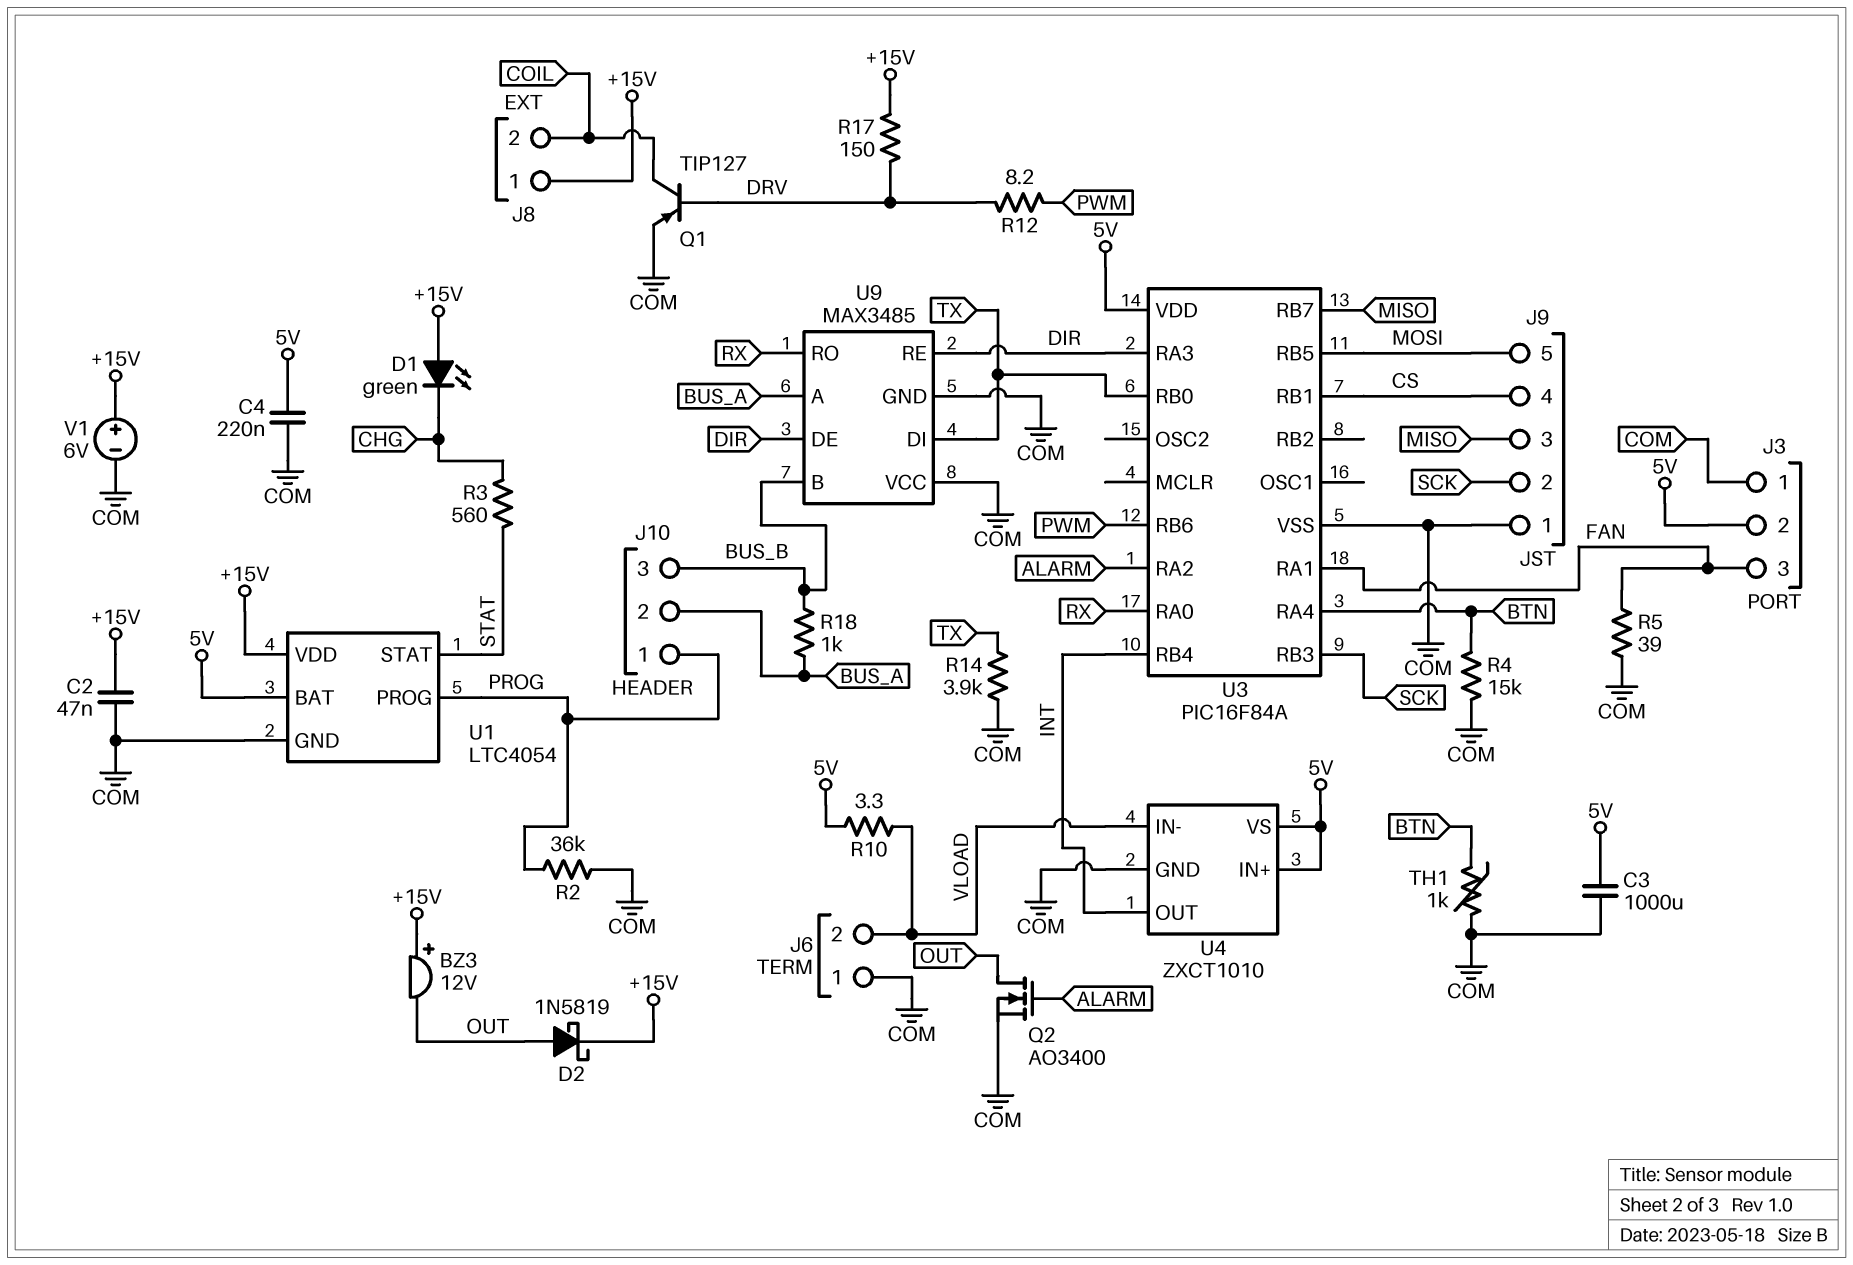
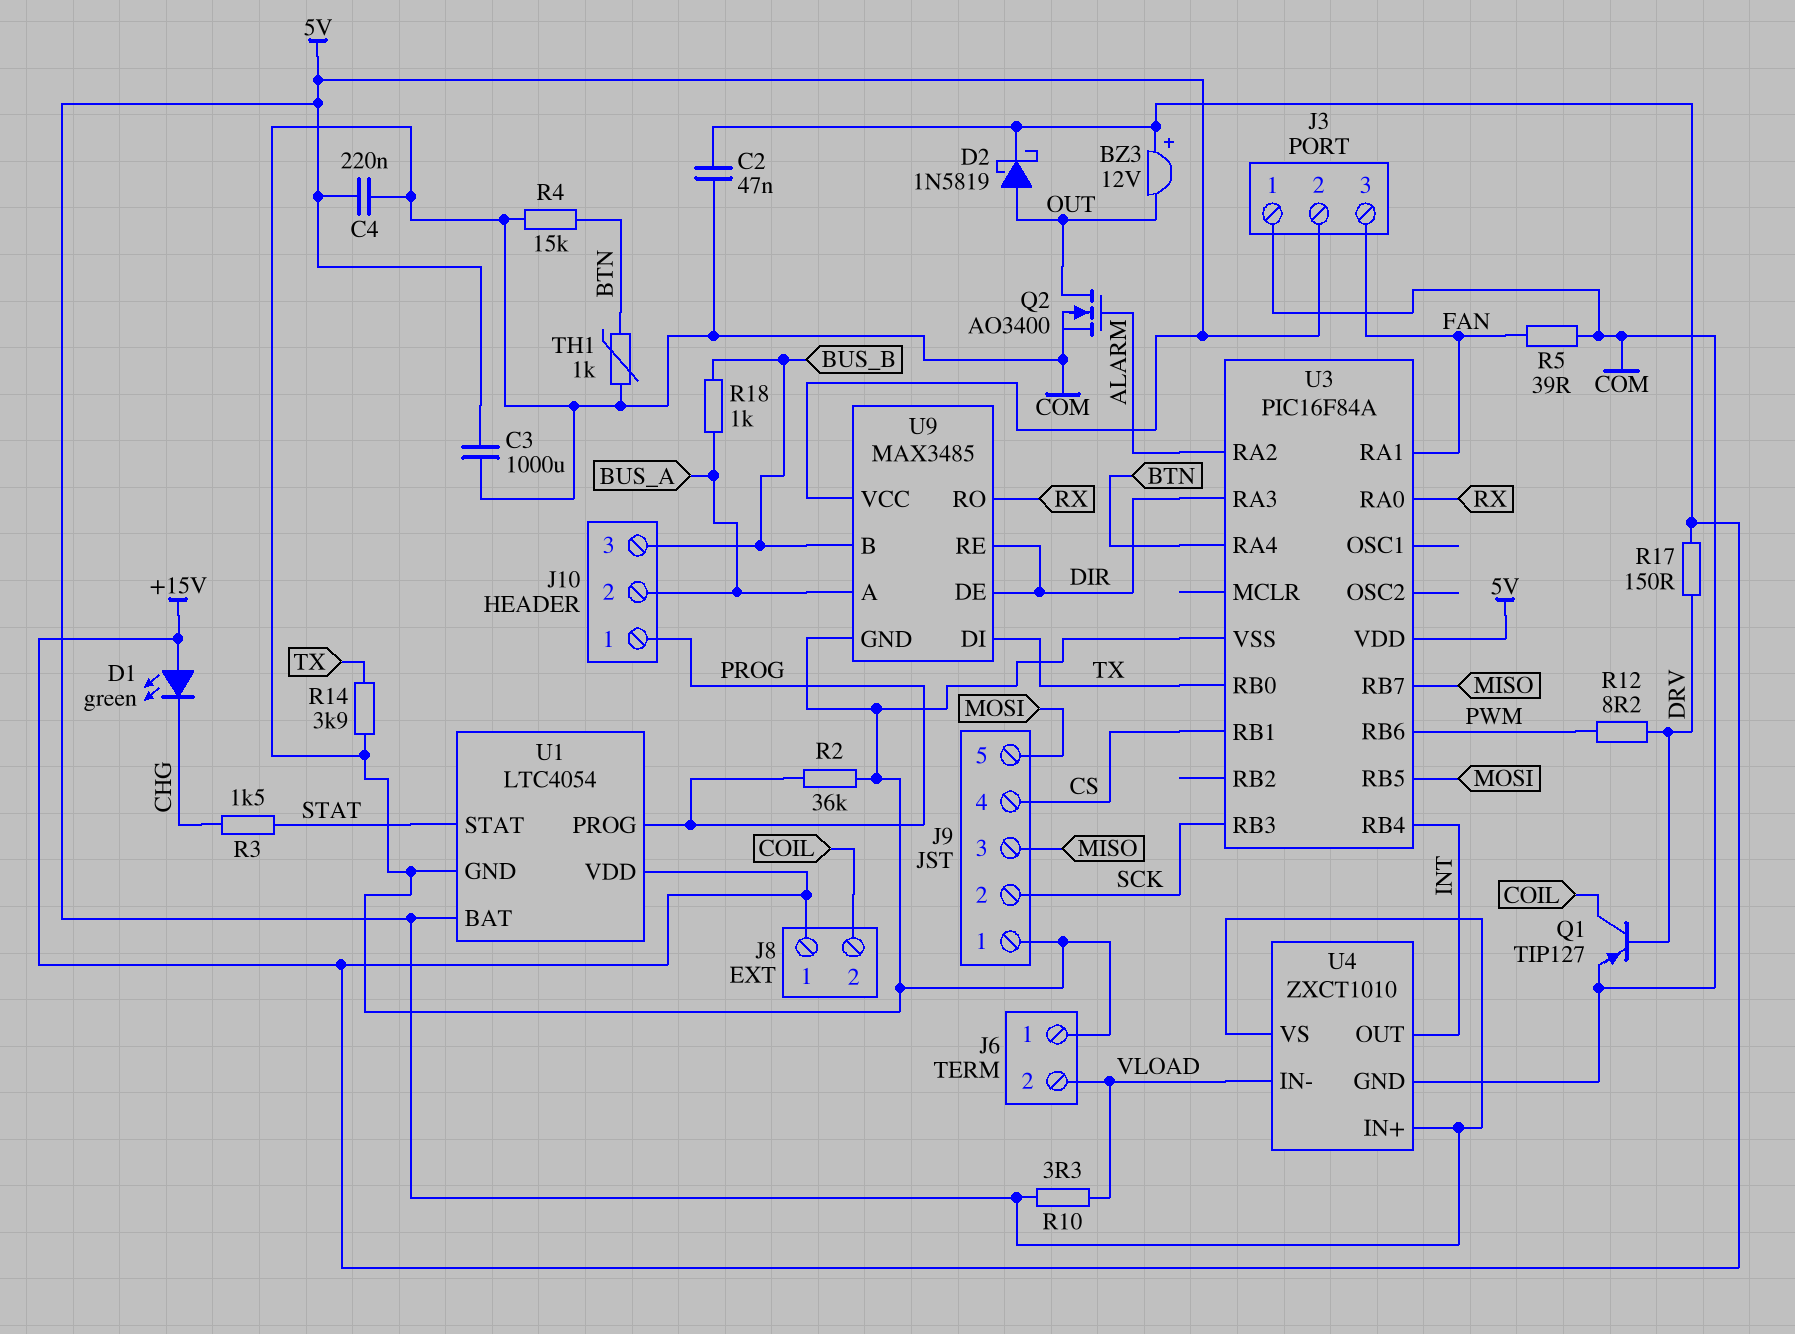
R3: 560 (CHG, STAT) -> 1.5k (CHG, STAT)
U9 pin VCC: COM -> 5V
V1: 6V (plus +15V, minus COM) -> none

